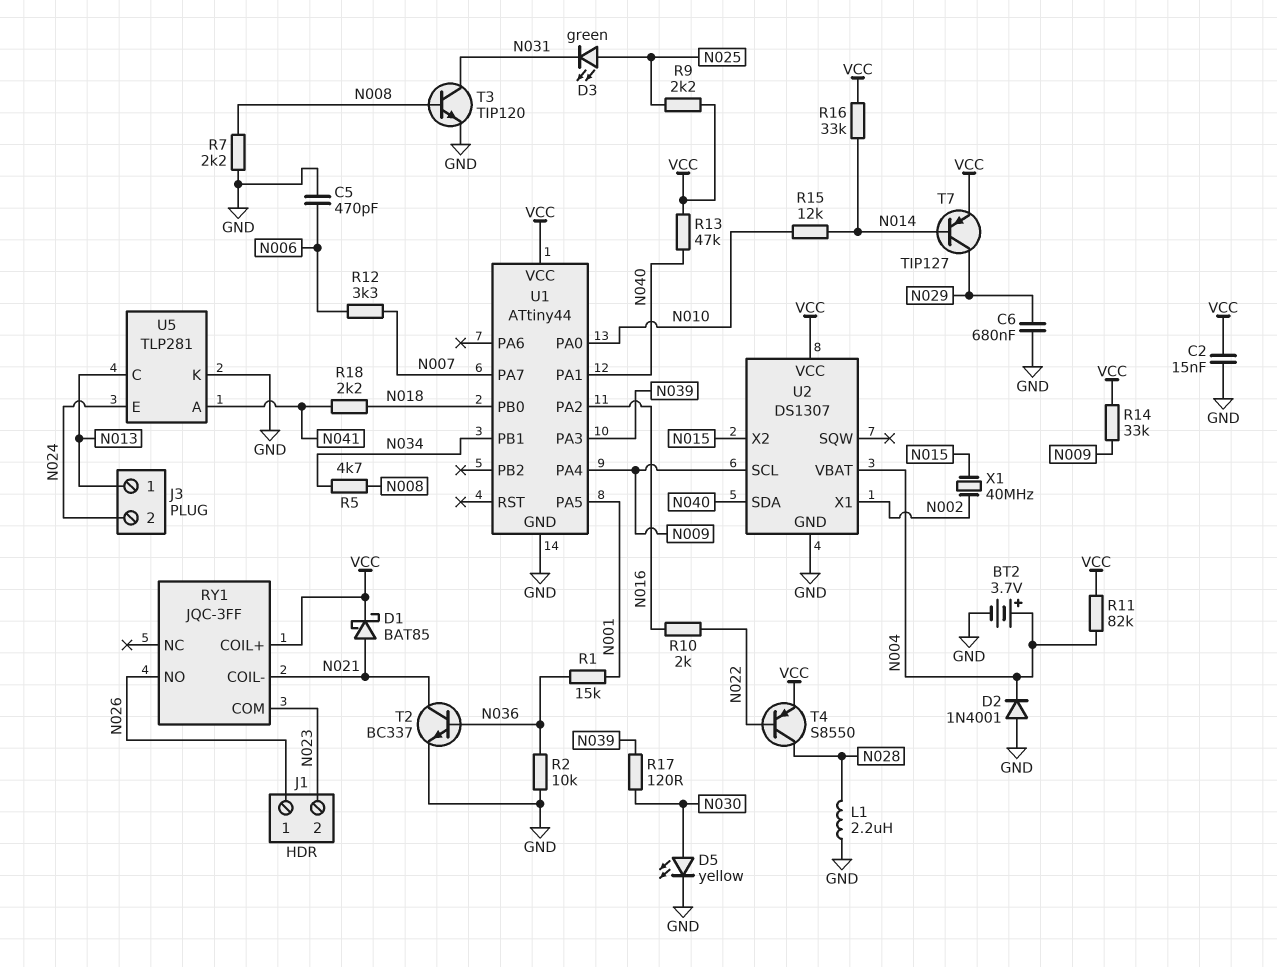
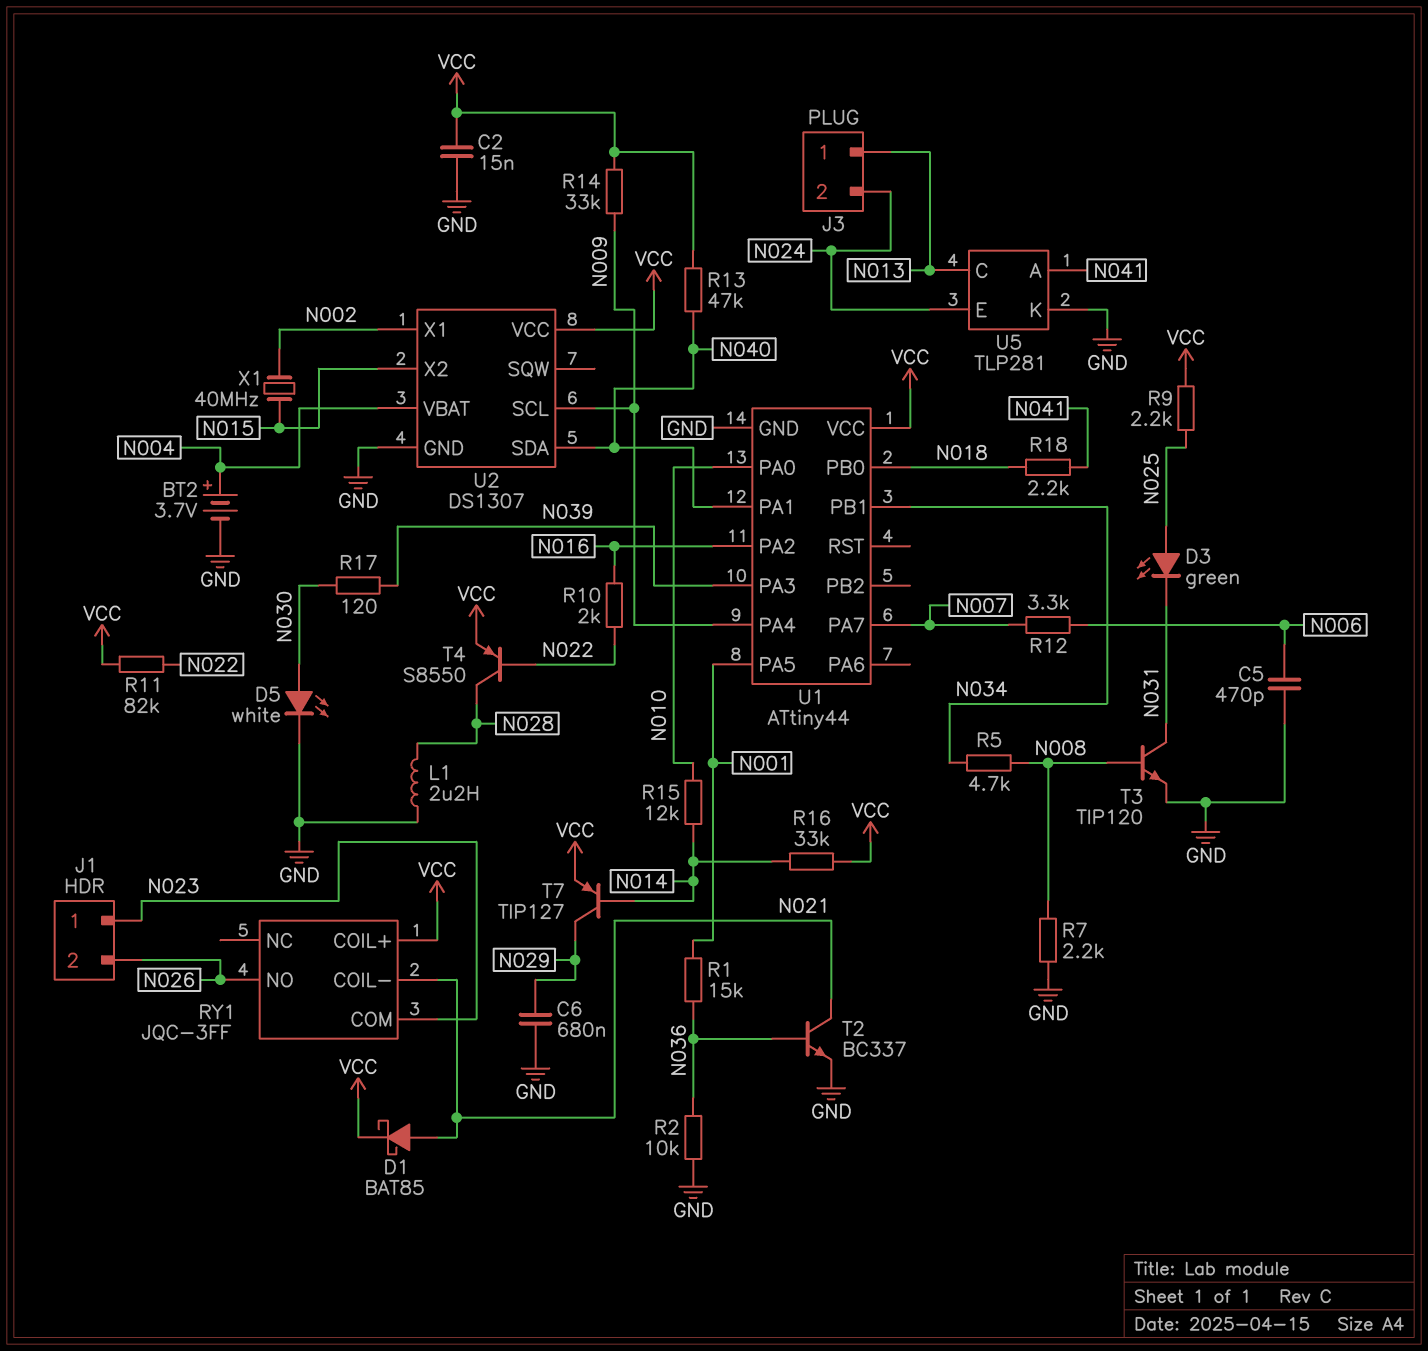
D2: diode 1N4001 (A GND, K N004) -> none
D5: LED yellow (A N030, K GND) -> LED white (A N030, K GND)
J1 pin 1: N026 -> N023
J1 pin 2: N023 -> N026
R11: 82k (N004, VCC) -> 82k (N022, VCC)

